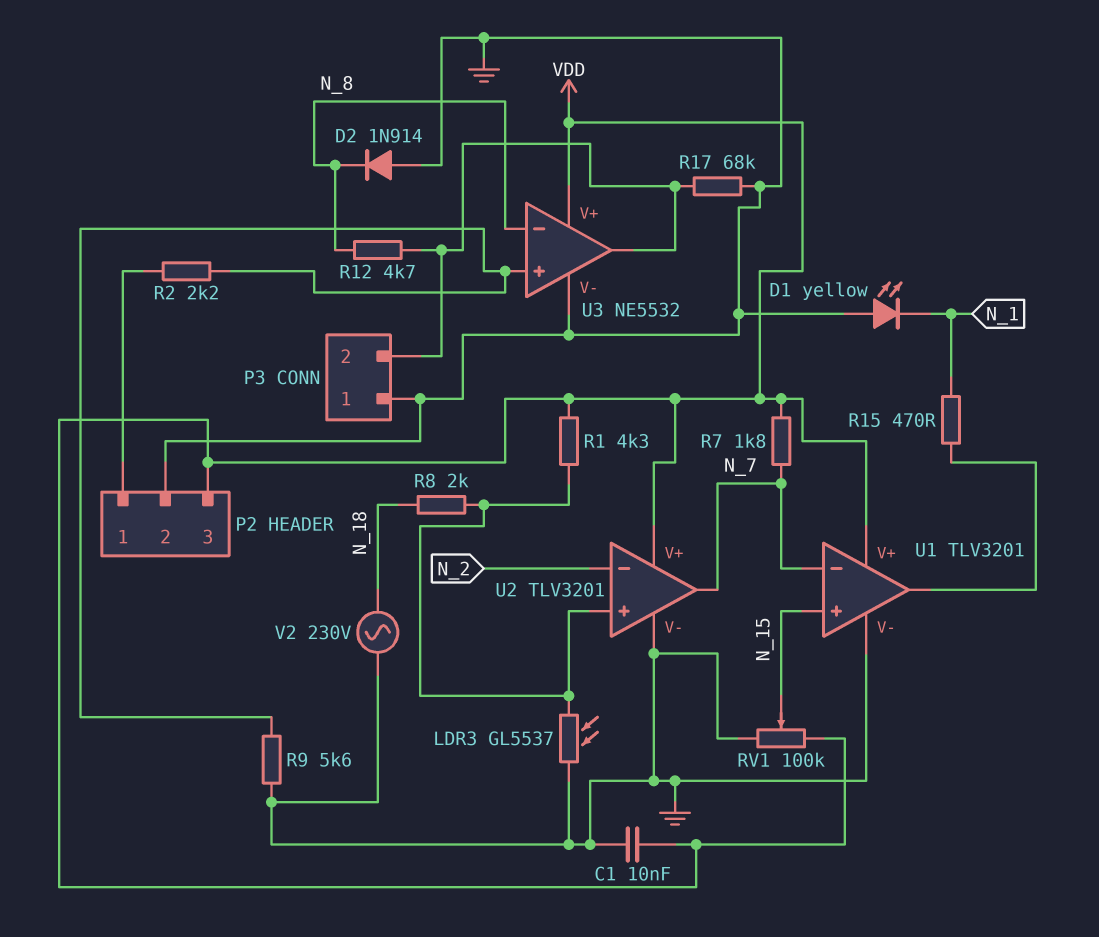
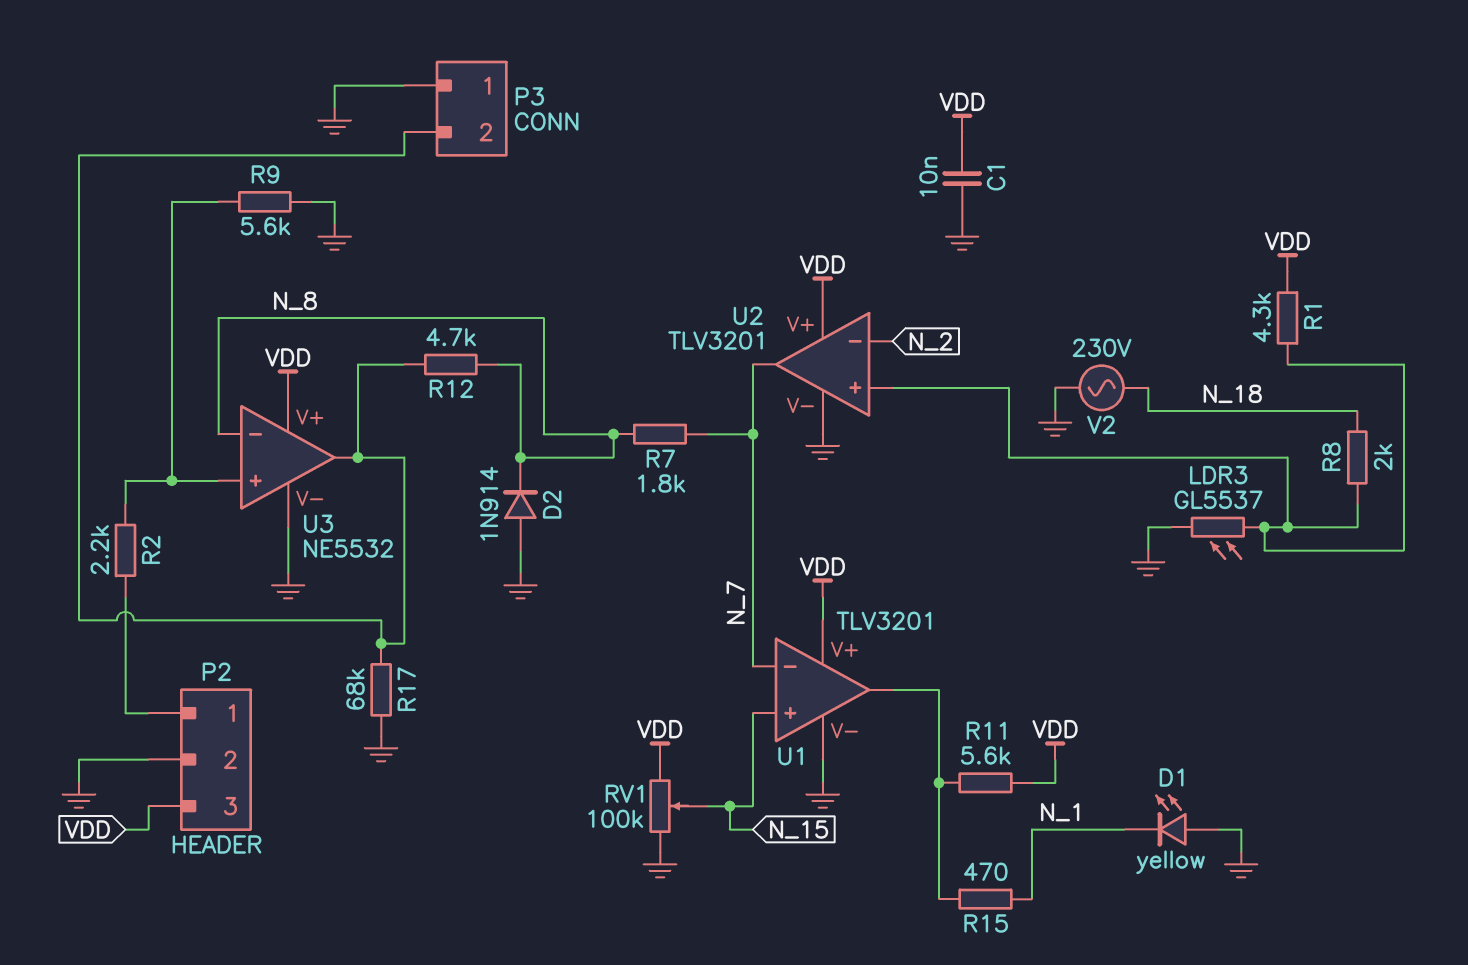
R7: 1.8k (N_7, VDD) -> 1.8k (N_7, N_8)
R11: none -> 5.6k (U1/out, VDD)

